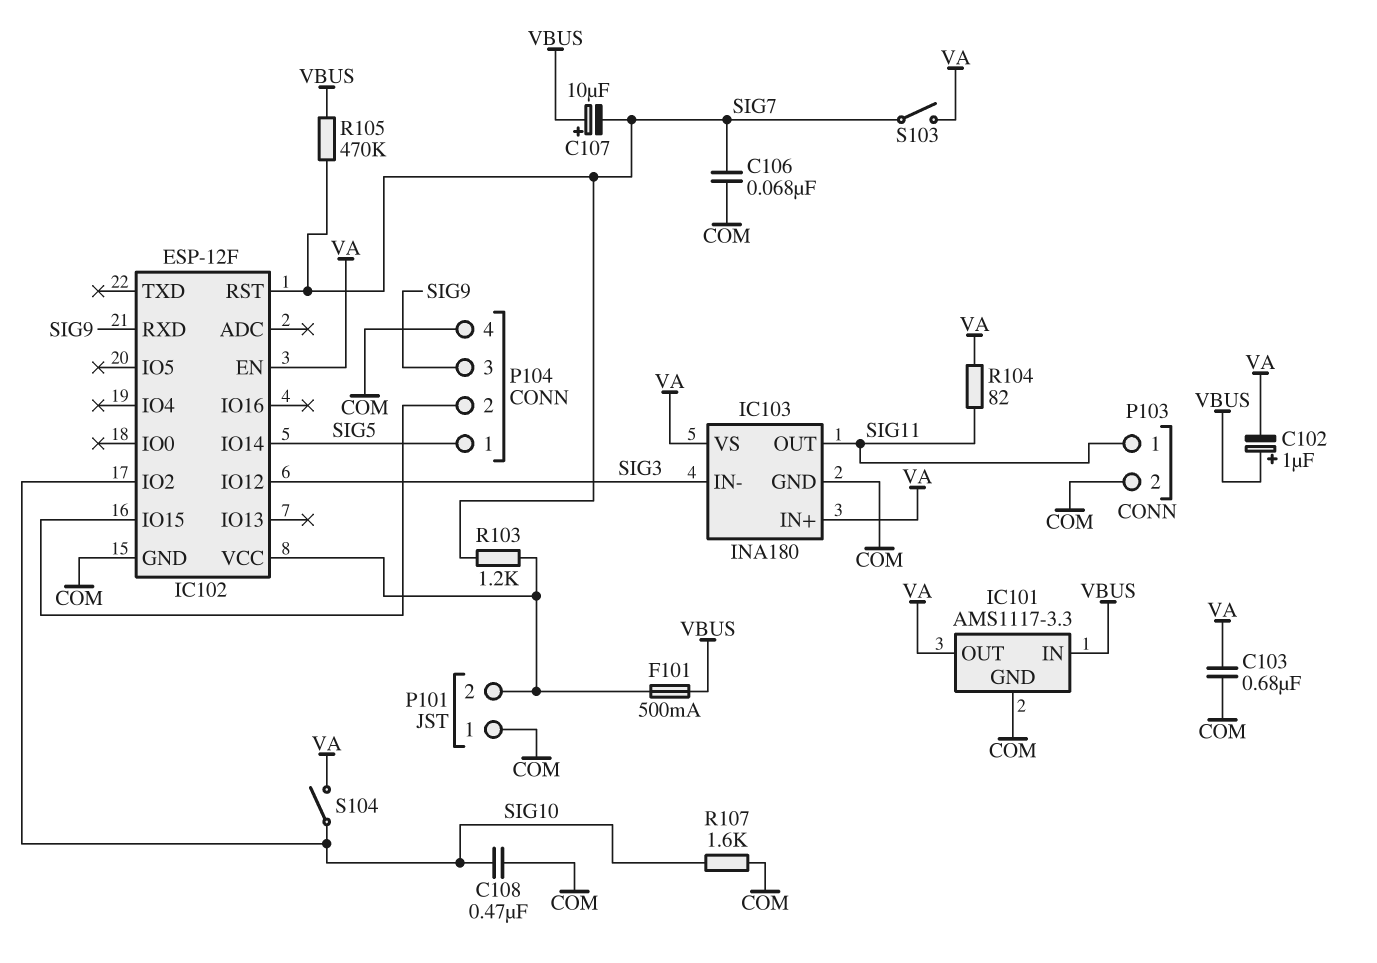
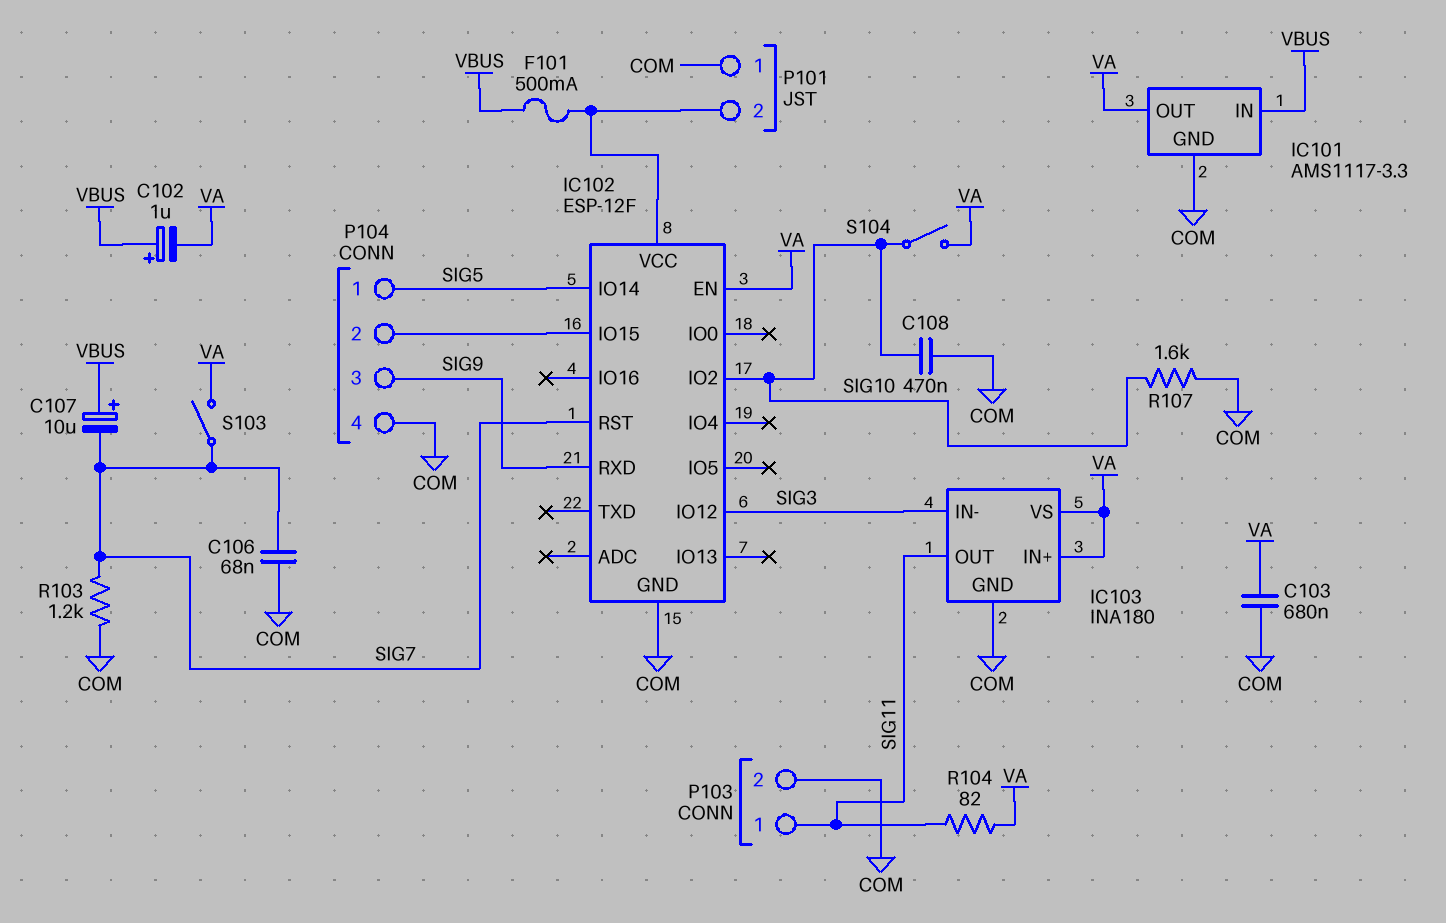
R103: 1.2k (IC102/VCC, SIG7) -> 1.2k (COM, SIG7)
R105: 470k (SIG7, VBUS) -> none

